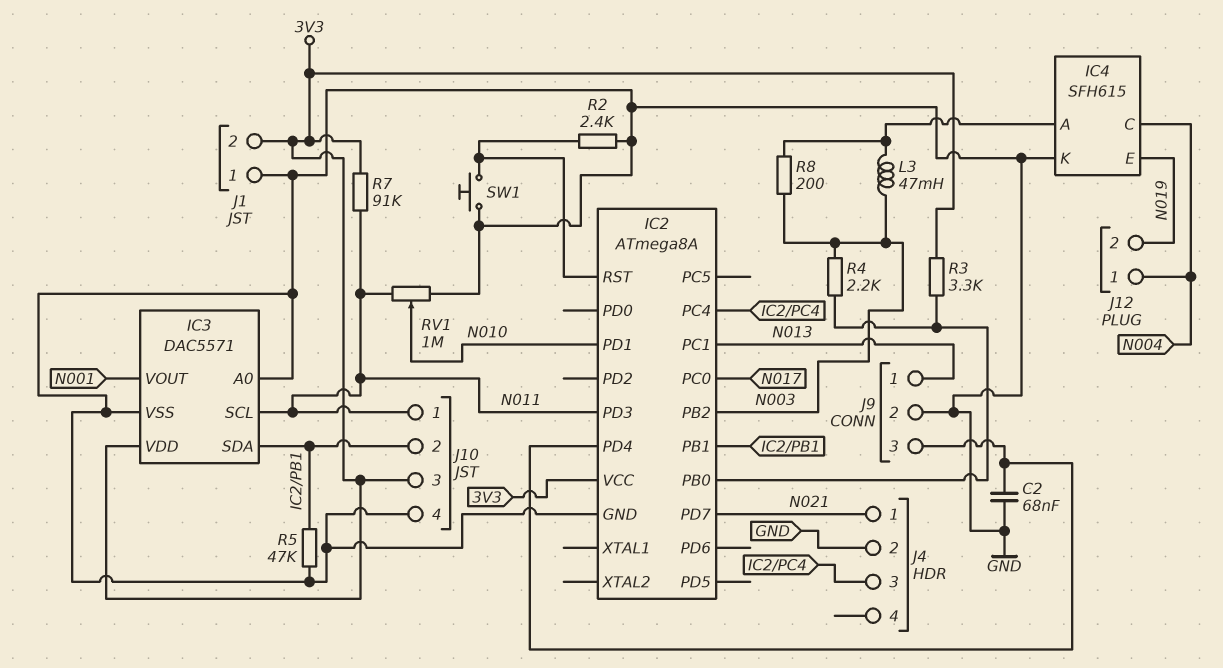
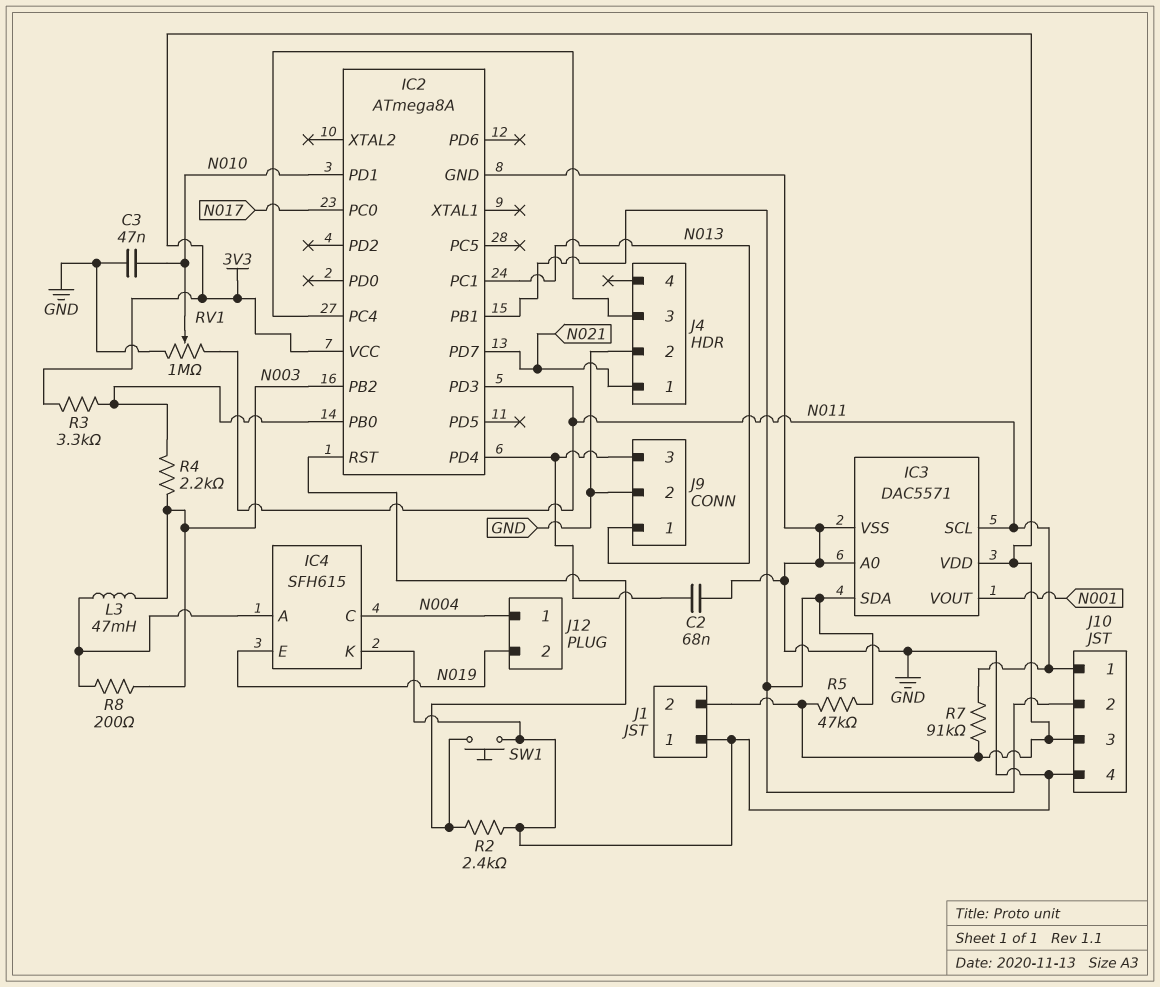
C3: none -> 47nF (GND, N010)
R5: 47k (GND, IC2/PB1) -> 47k (3V3, IC2/PB1)

